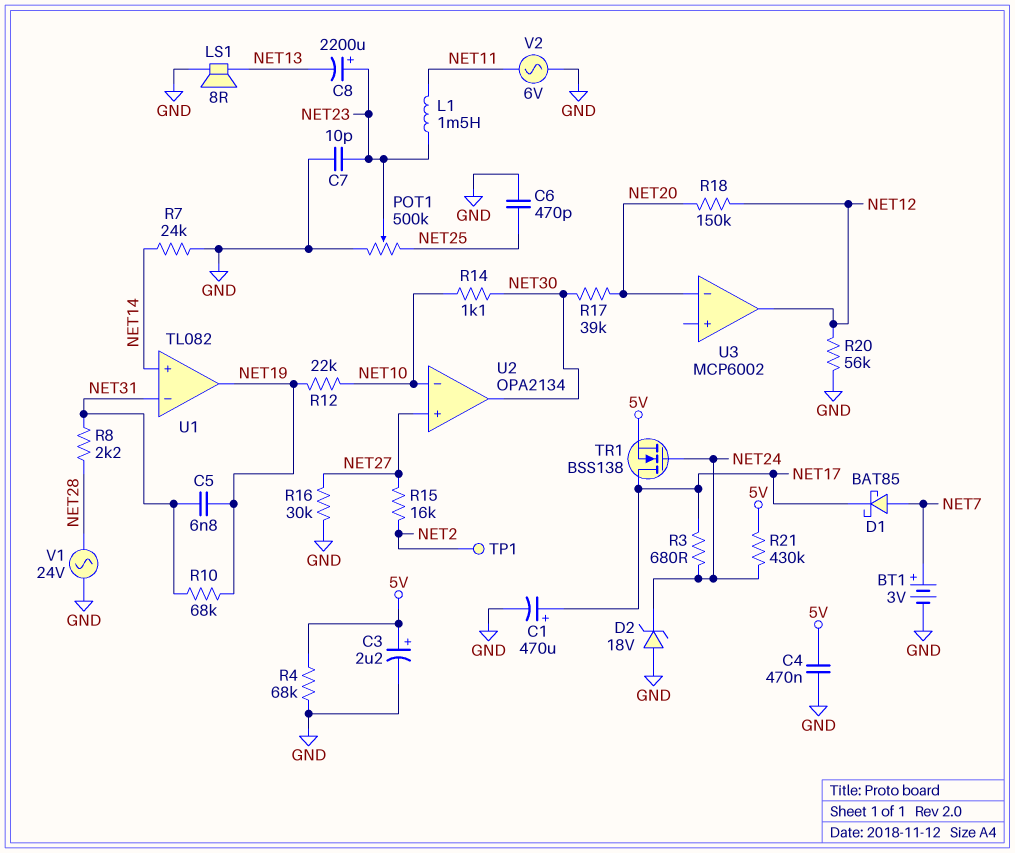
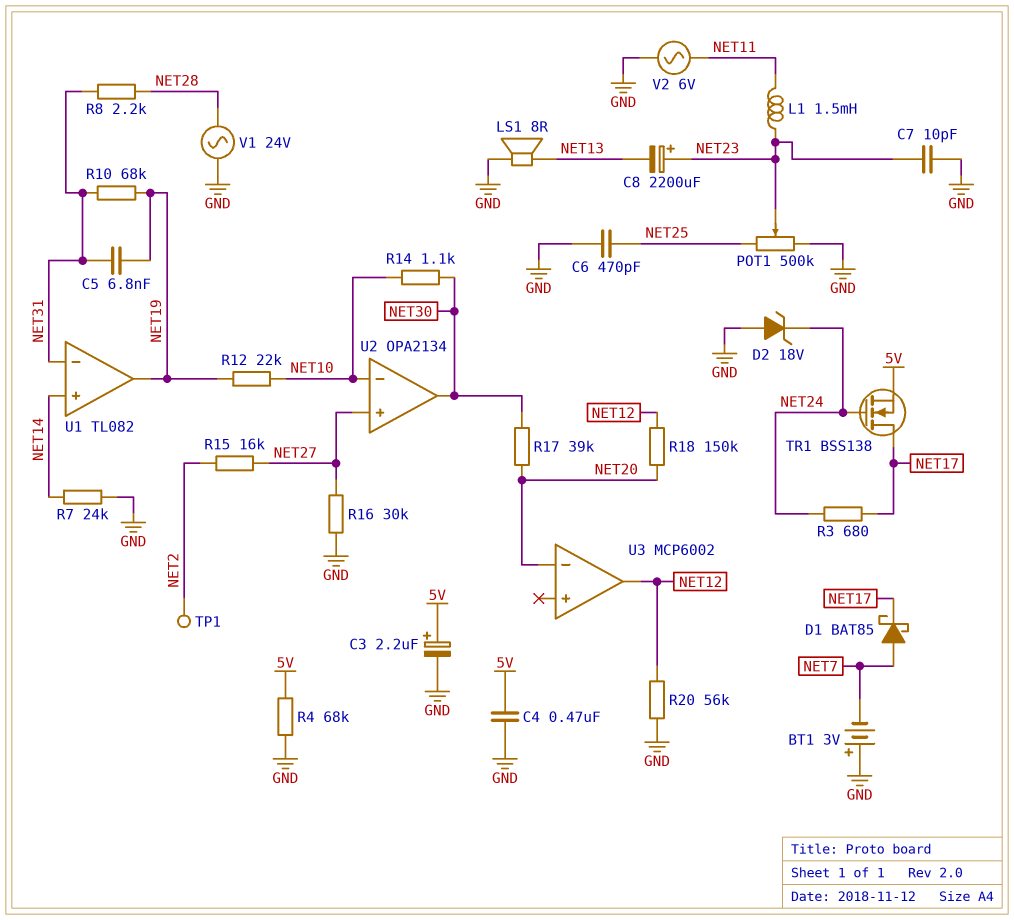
BT1: 3V (plus NET7, minus GND) -> 3V (plus GND, minus NET7)
C1: 470uF (plus NET17, minus GND) -> none
R21: 430k (5V, NET24) -> none

